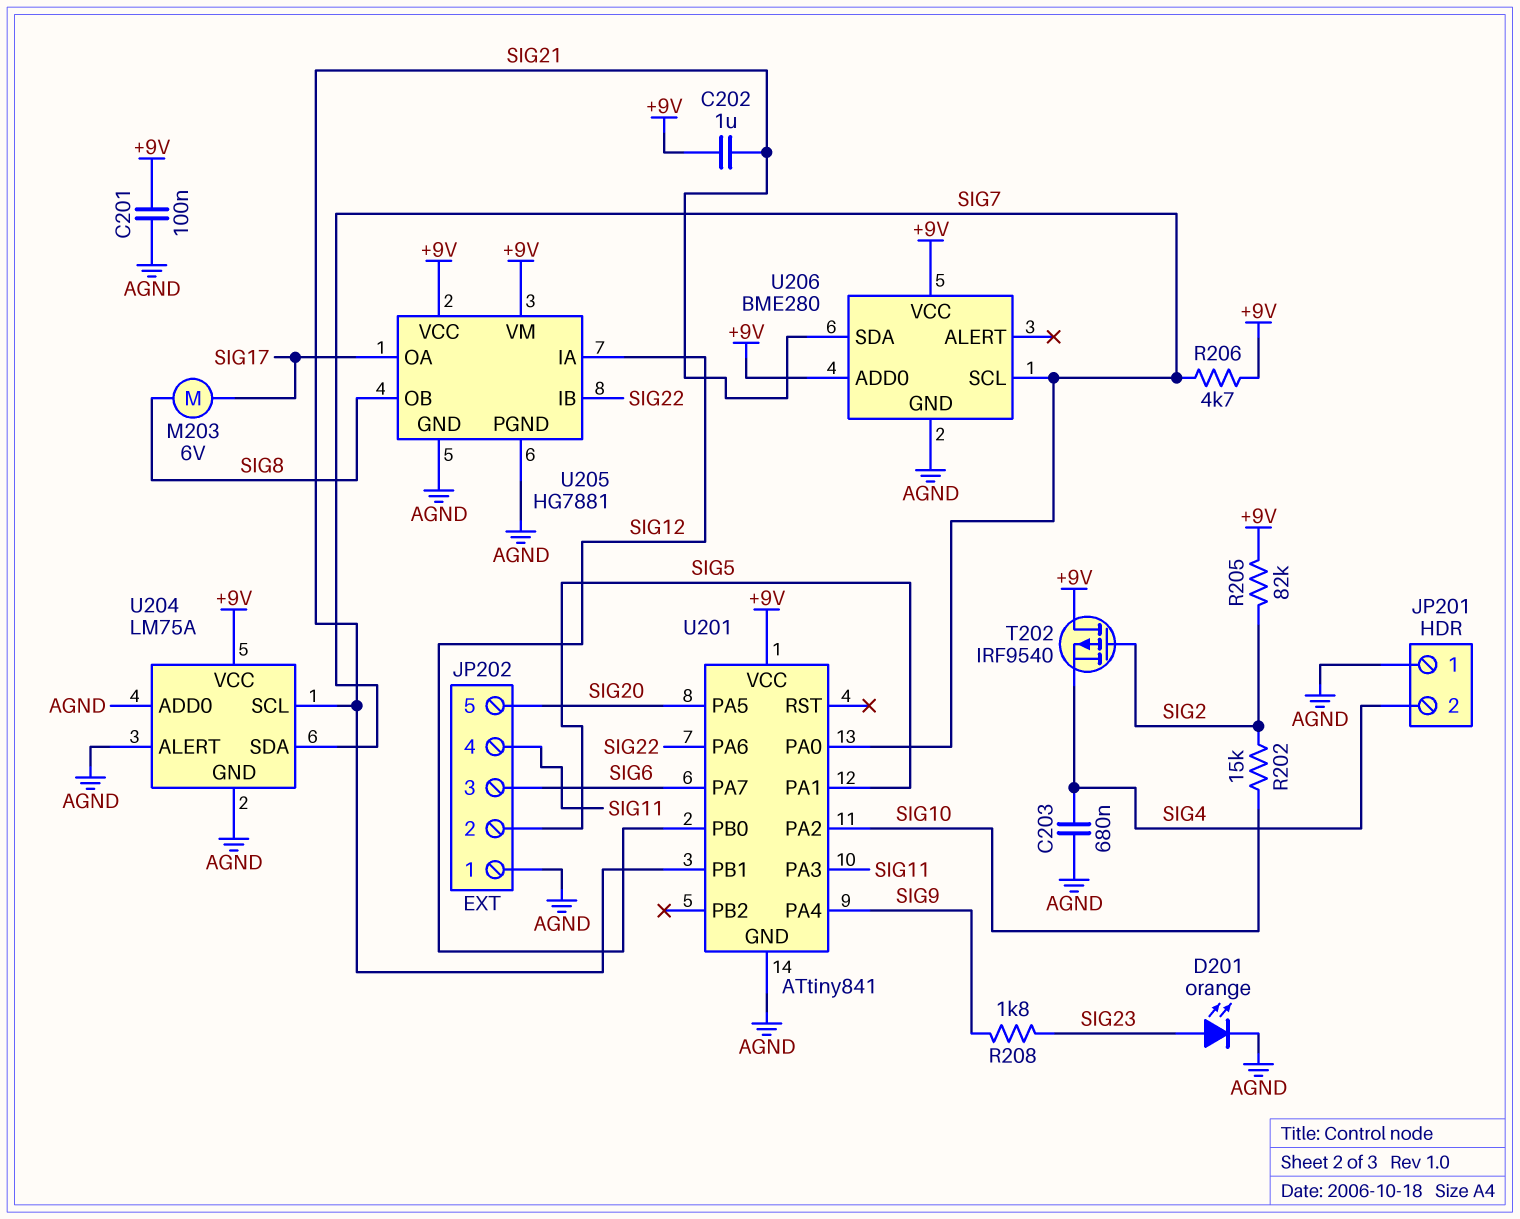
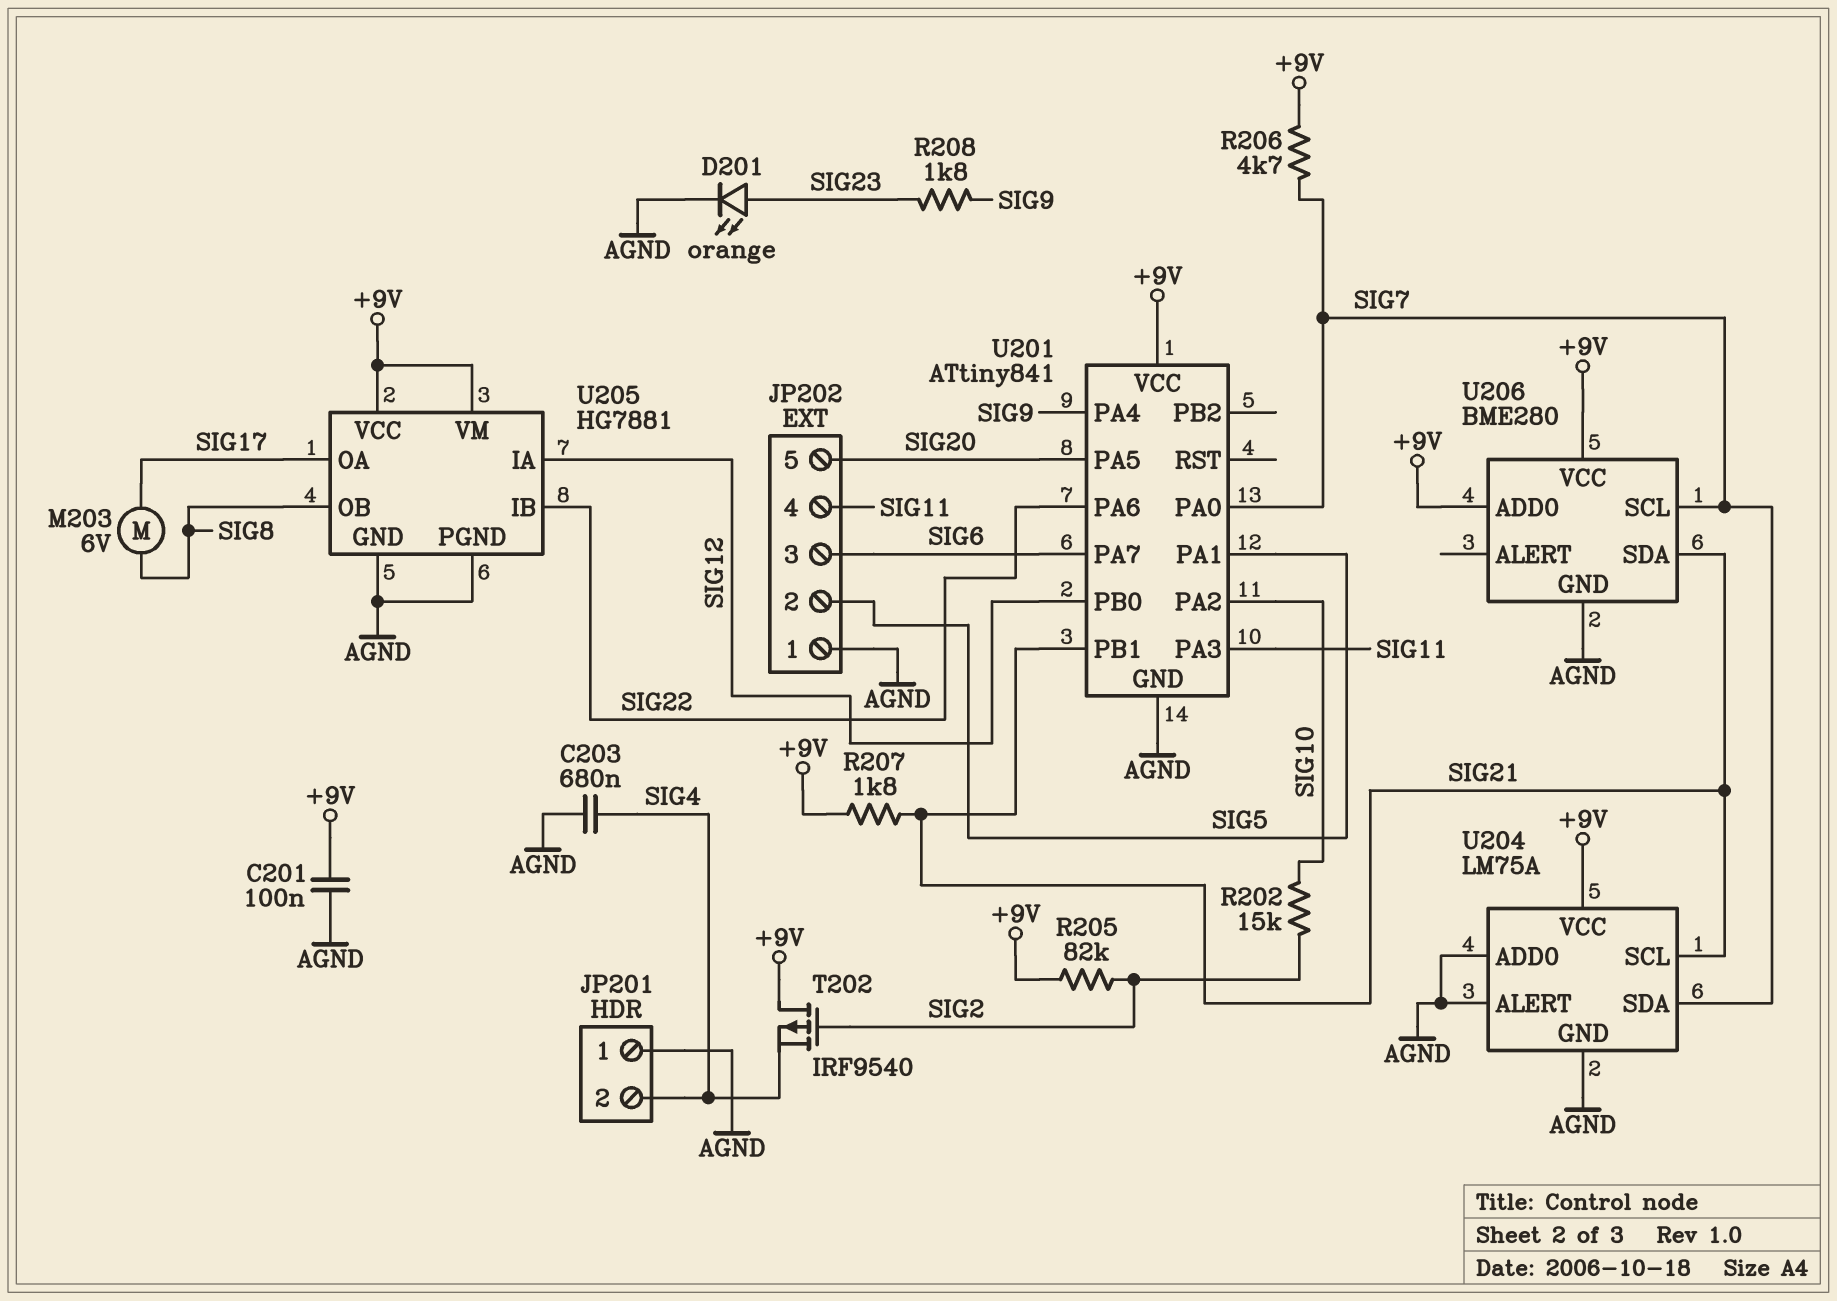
C202: 1uF (+9V, SIG21) -> none
R207: none -> 1.8k (+9V, SIG21)

